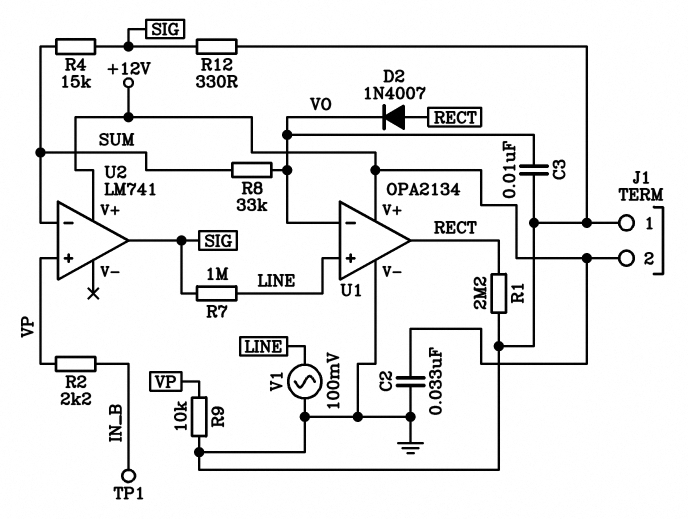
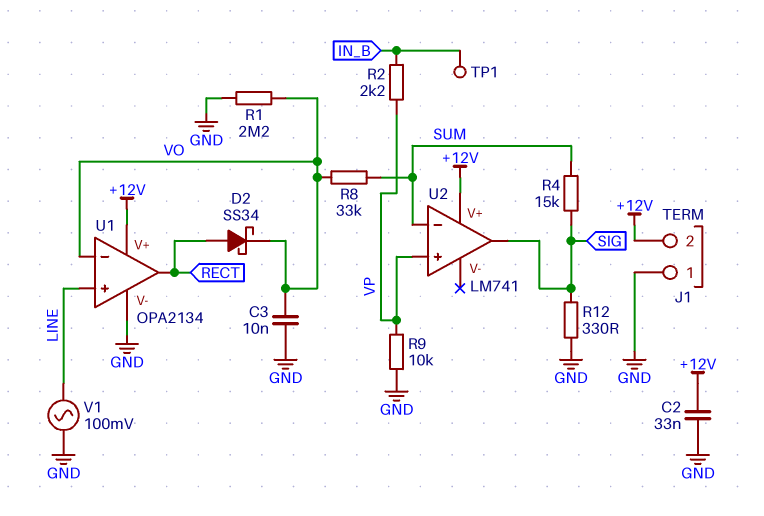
D2: diode 1N4007 (A RECT, K VO) -> schottky SS34 (A RECT, K VO)
R1: 2.2M (GND, RECT) -> 2.2M (GND, VO)
R7: 1M (LINE, SIG) -> none

